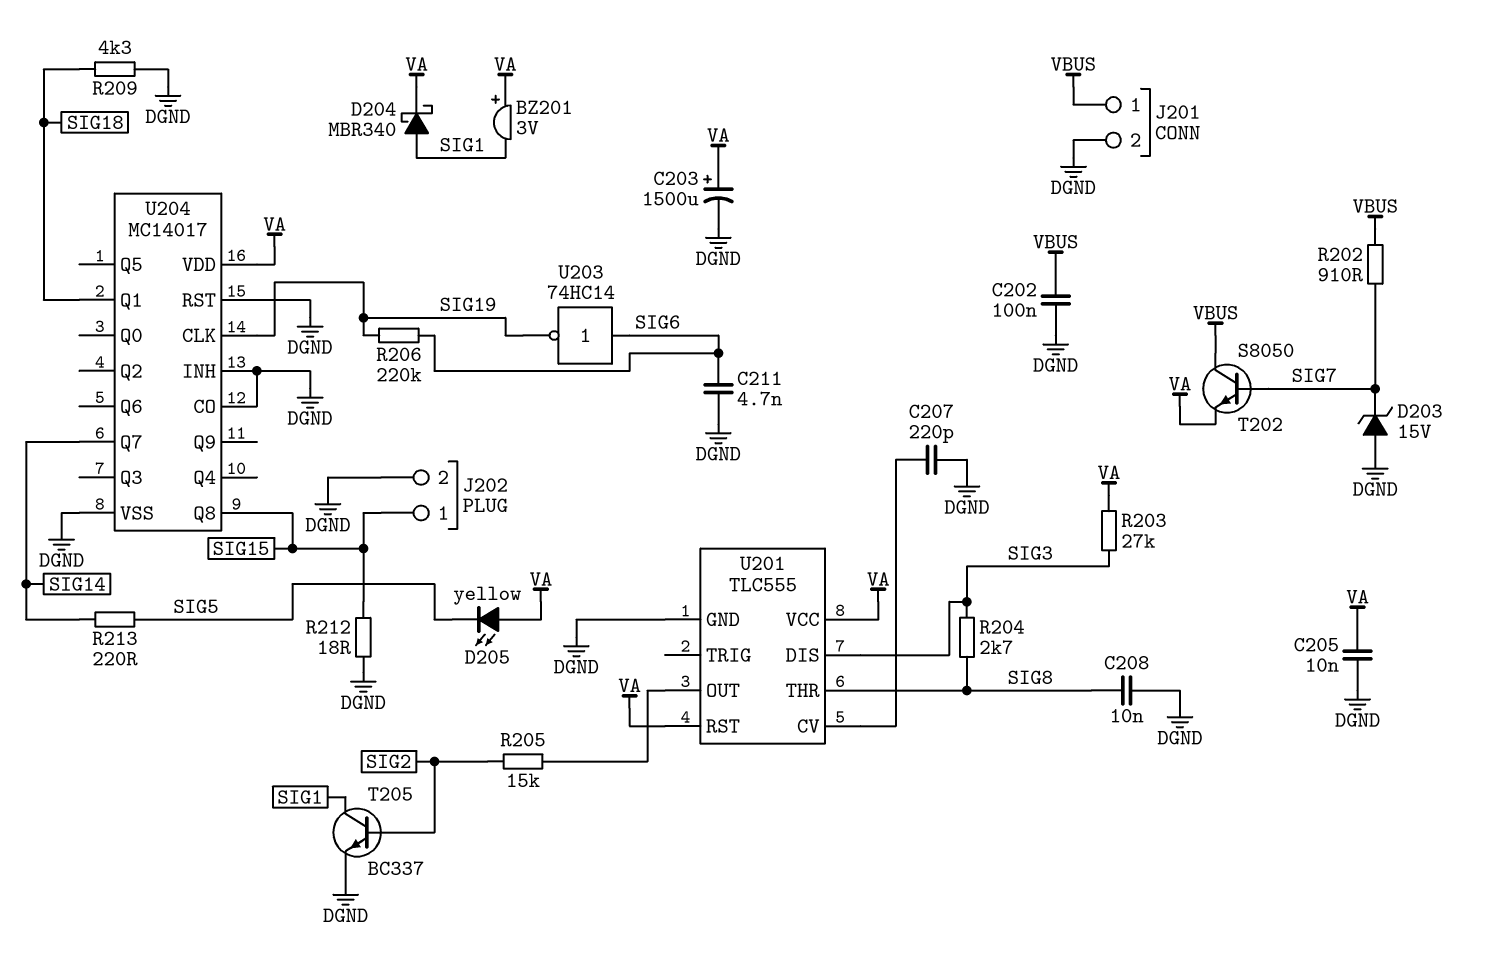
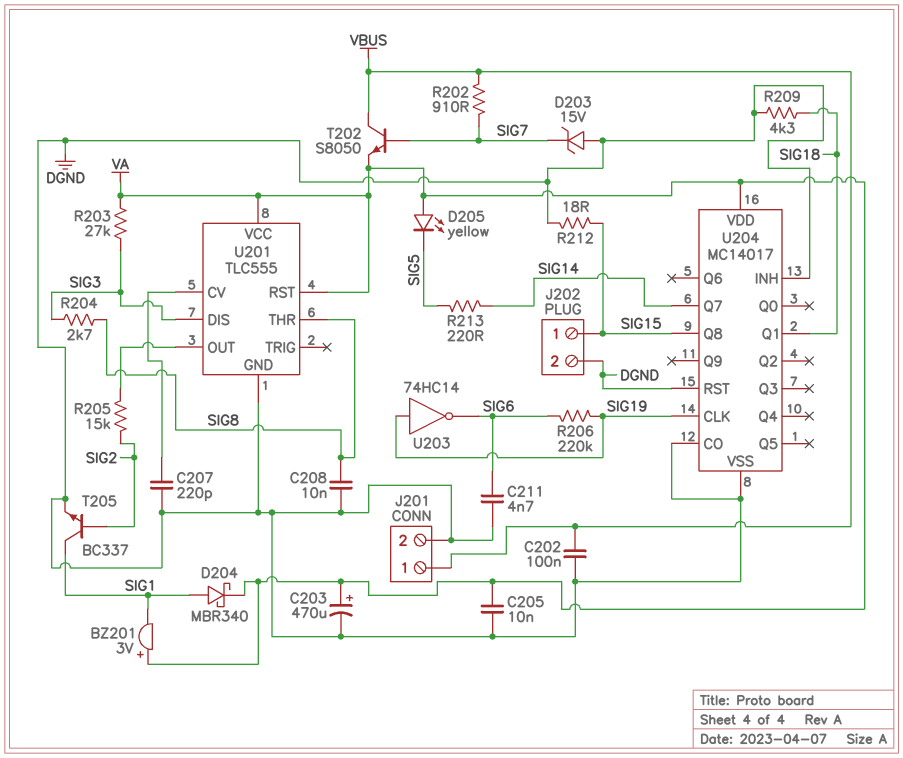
C203: 1500uF (plus VA, minus DGND) -> 470uF (plus VA, minus DGND)
U203: NOT 74HC14 (in SIG6, out SIG19) -> NOT 74HC14 (in SIG19, out SIG6)

